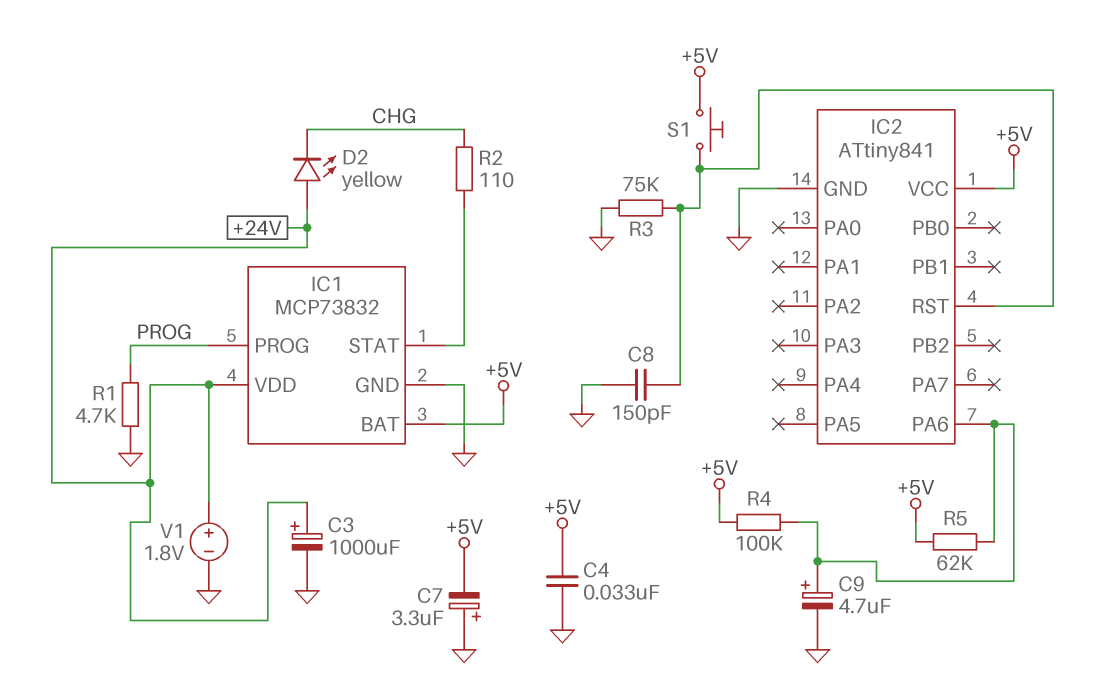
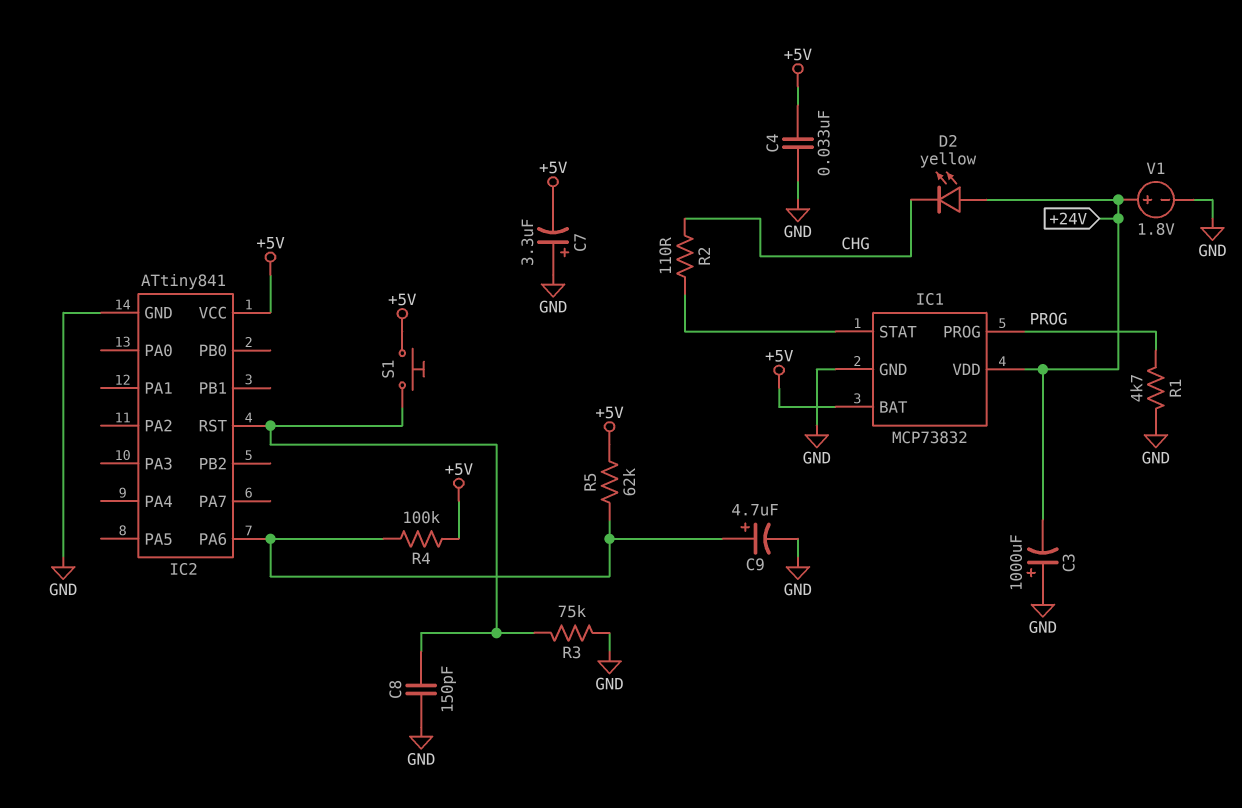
C3: 1000uF (plus +24V, minus GND) -> 1000uF (plus GND, minus +24V)

